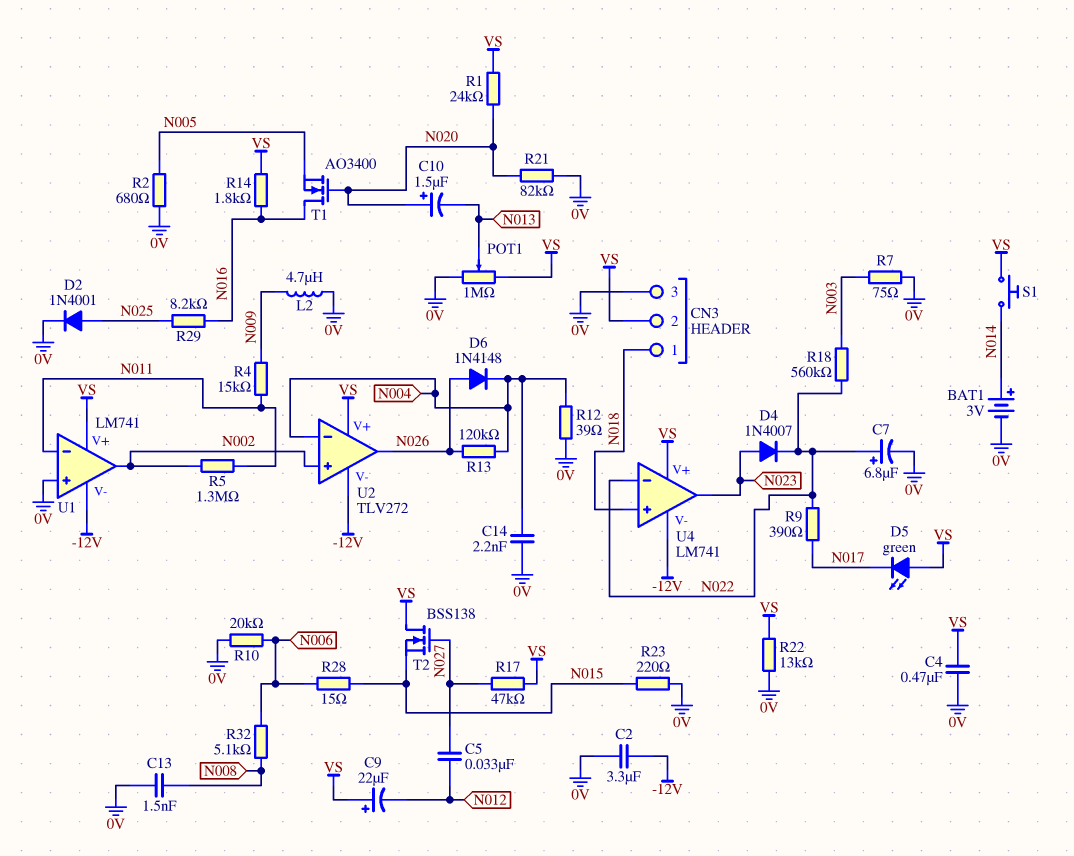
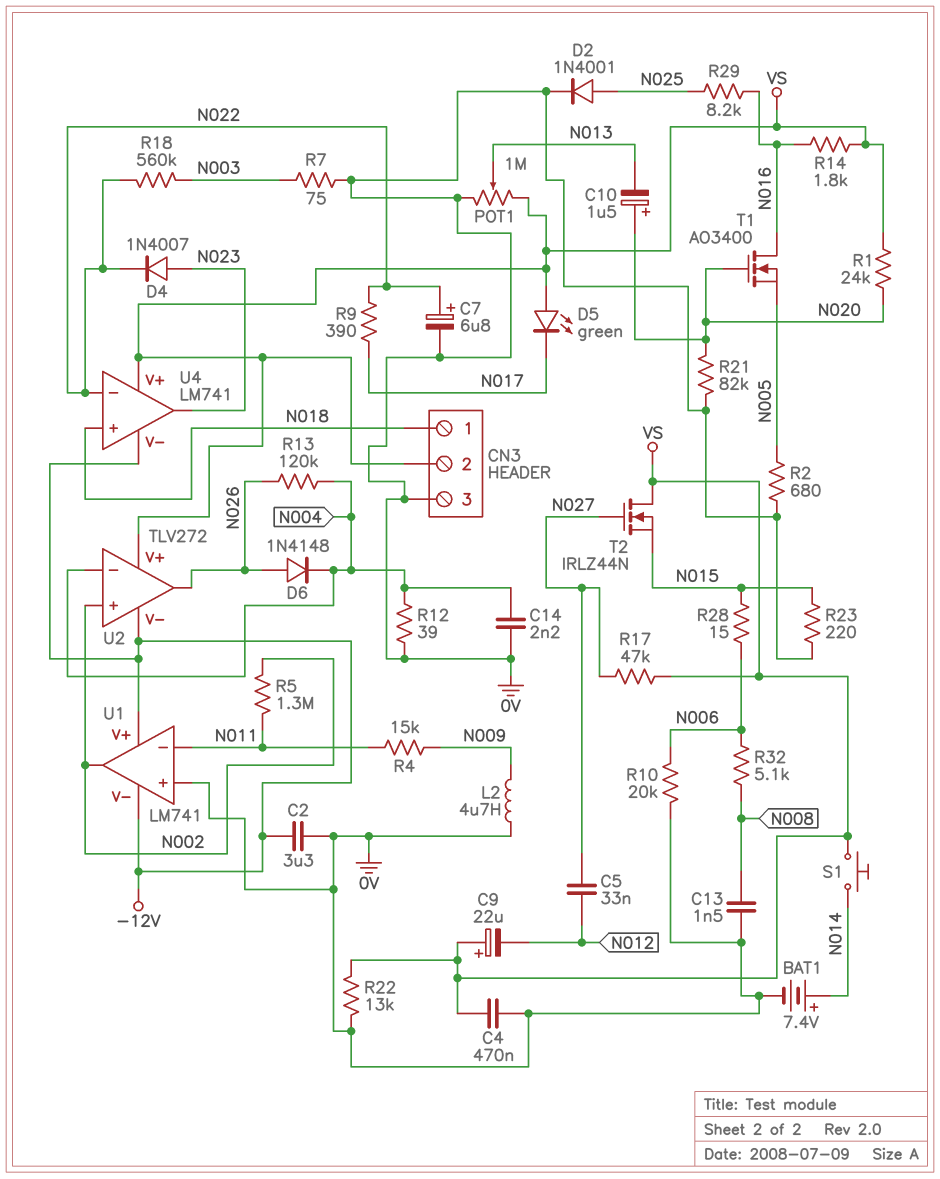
BAT1: 3V (plus N014, minus 0V) -> 7.4V (plus N014, minus 0V)
T2: NMOS BSS138 (G N027, D VS, S N015) -> NMOS IRLZ44N (G N027, D VS, S N015)
U1 pin V+: VS -> -12V

